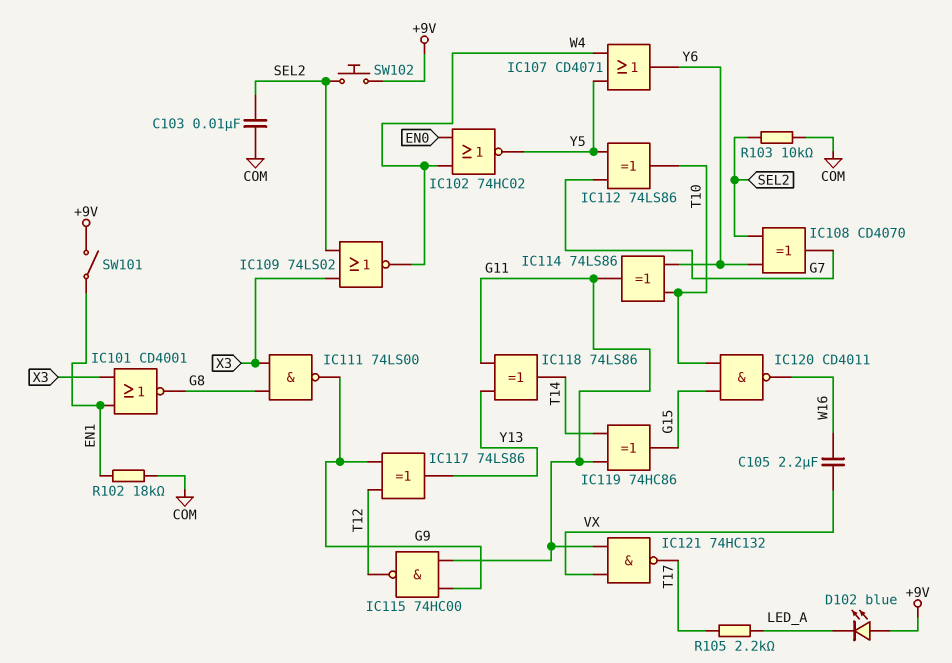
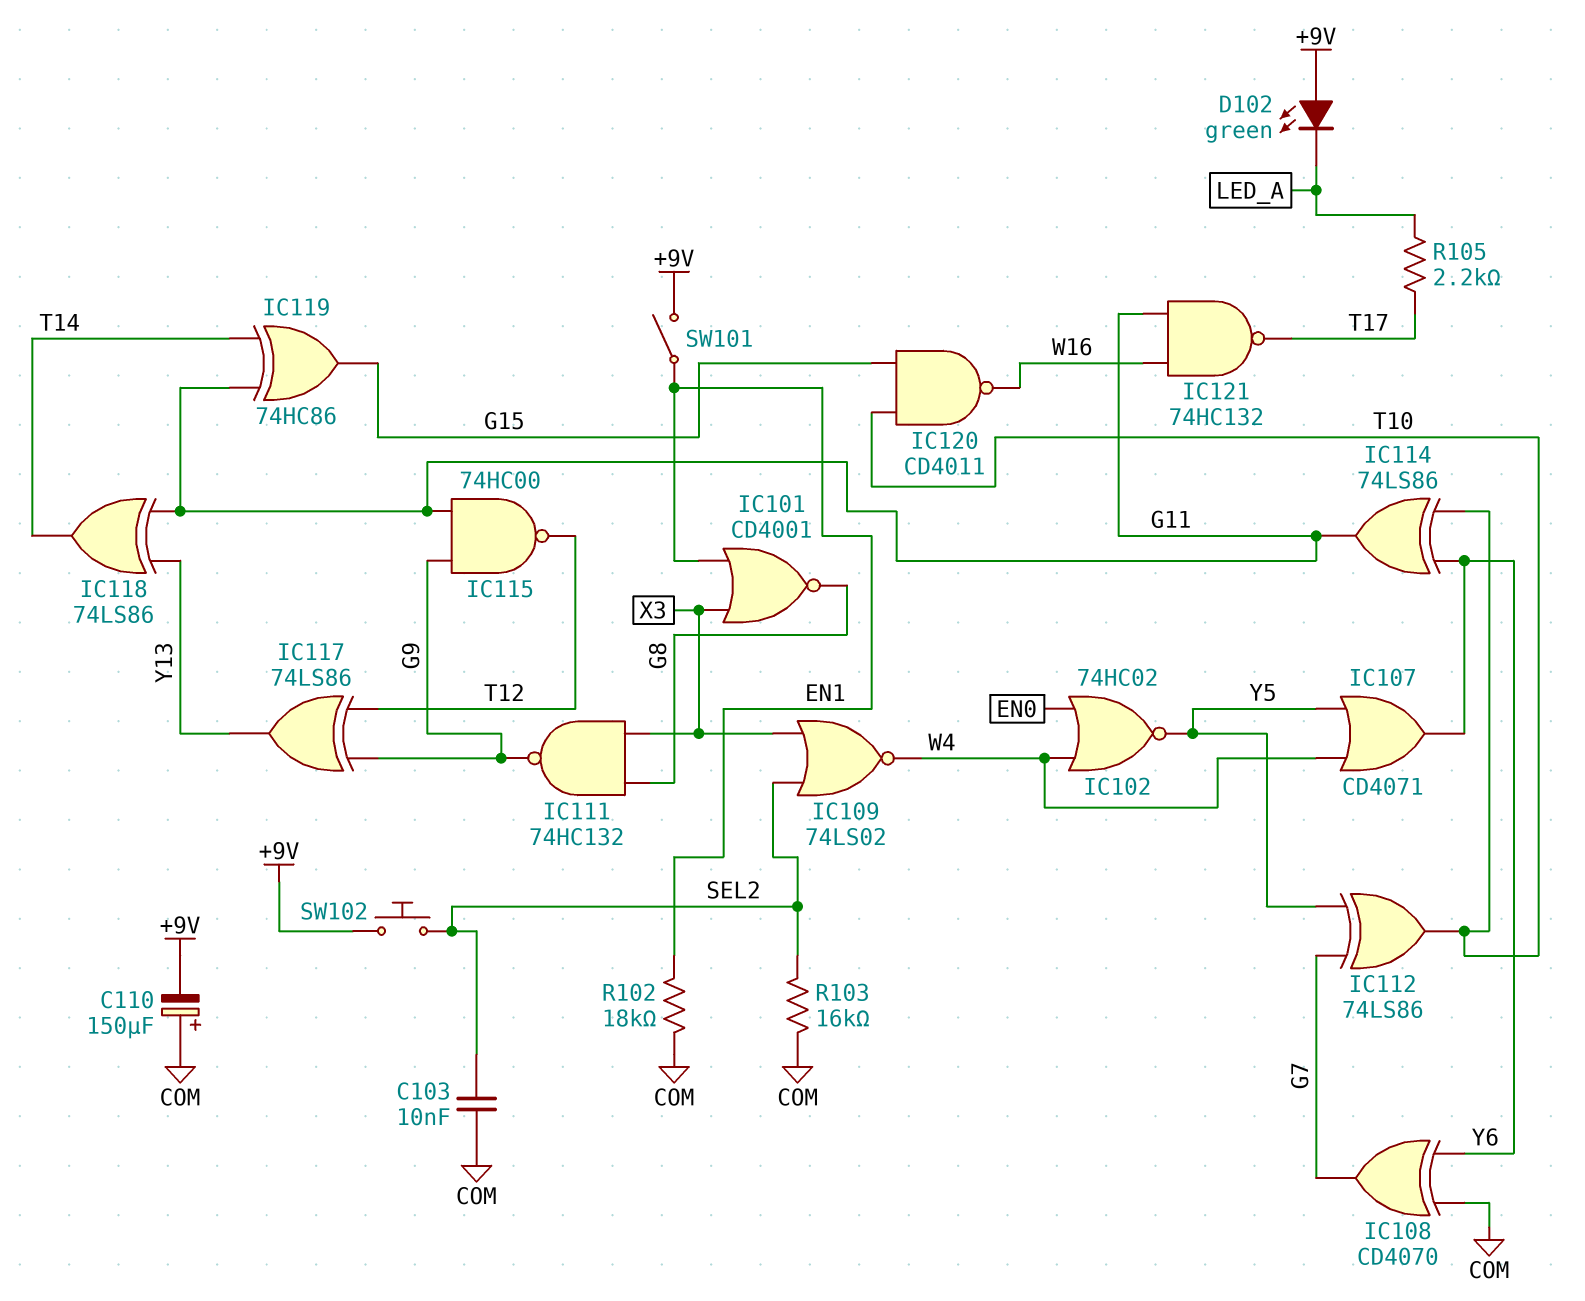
C105: 2.2uF (VX, W16) -> none
C110: none -> 150uF (plus COM, minus +9V)
D102: LED blue (A +9V, K LED_A) -> LED green (A +9V, K LED_A)
IC108: XOR CD4070 (in SEL2, in Y6, out G7) -> XOR CD4070 (in COM, in Y6, out G7)
IC111: NAND 74LS00 (in G8, in X3, out G9) -> NAND 74HC132 (in G8, in X3, out G9)
IC121: NAND 74HC132 (in G11, in VX, out T17) -> NAND 74HC132 (in G11, in W16, out T17)
R103: 10k (COM, SEL2) -> 16k (COM, SEL2)

